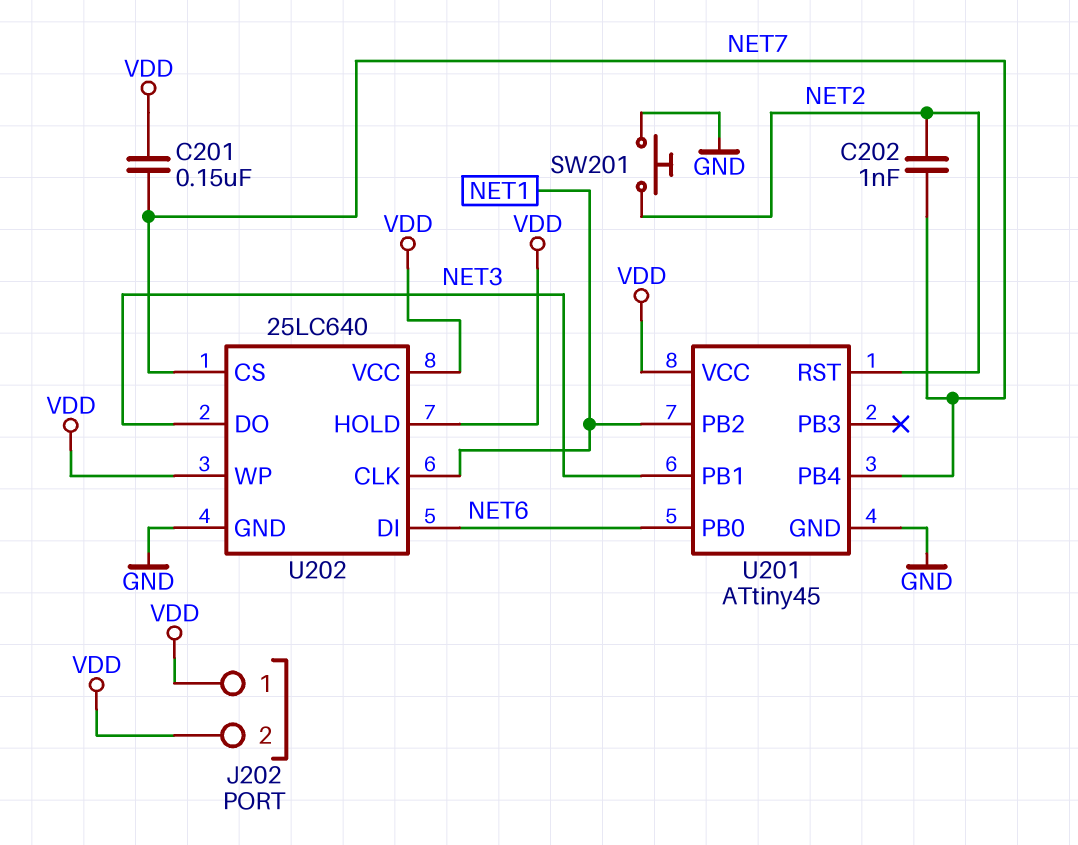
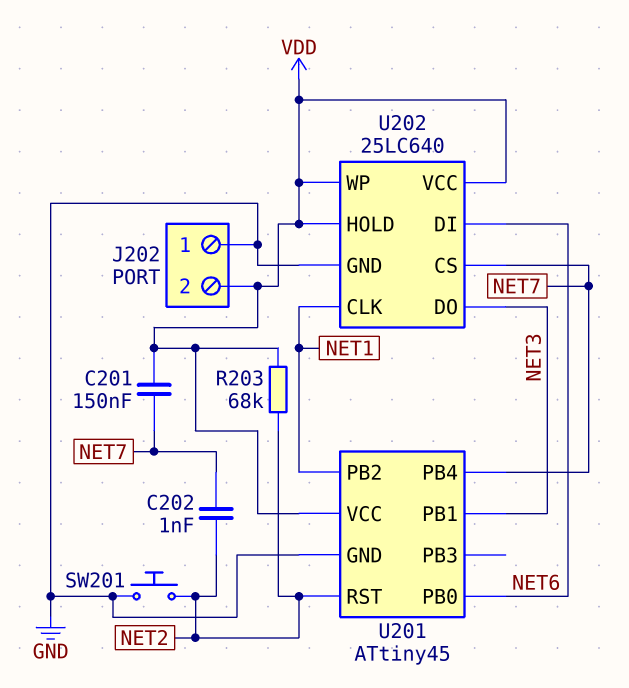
J202 pin 1: VDD -> GND
R203: none -> 68k (NET2, VDD)

